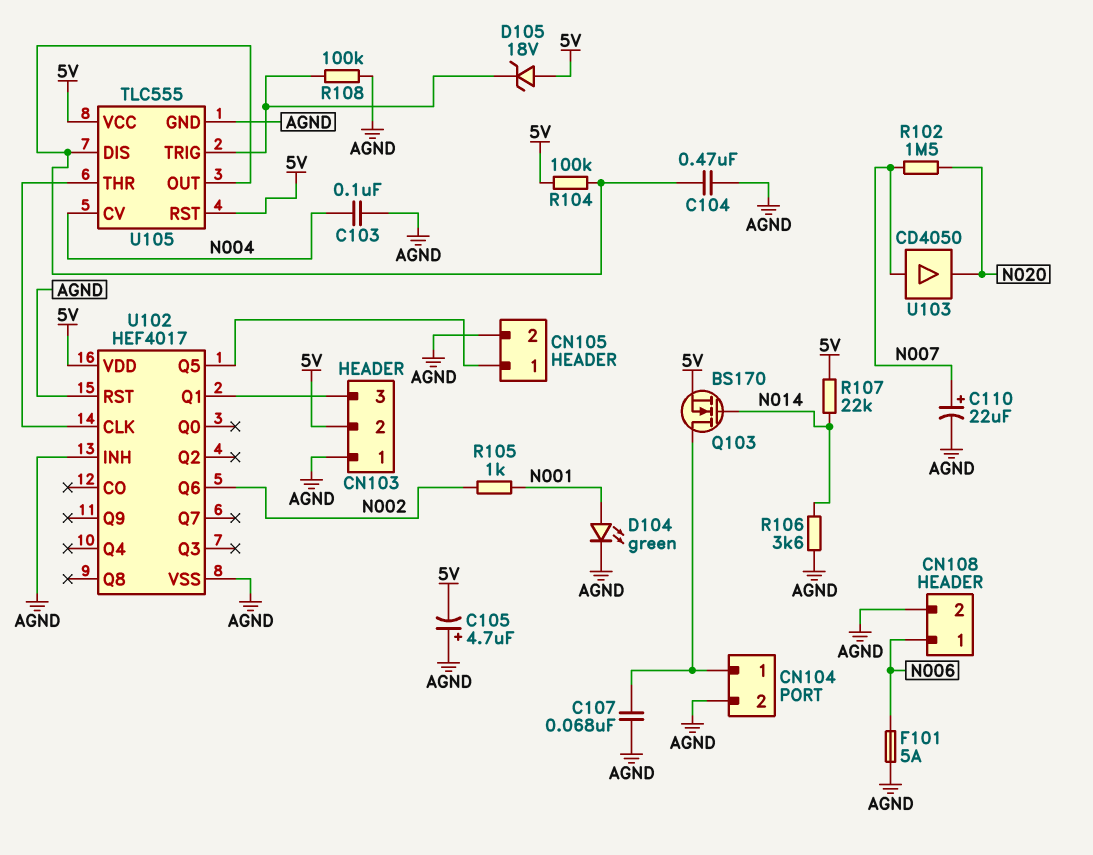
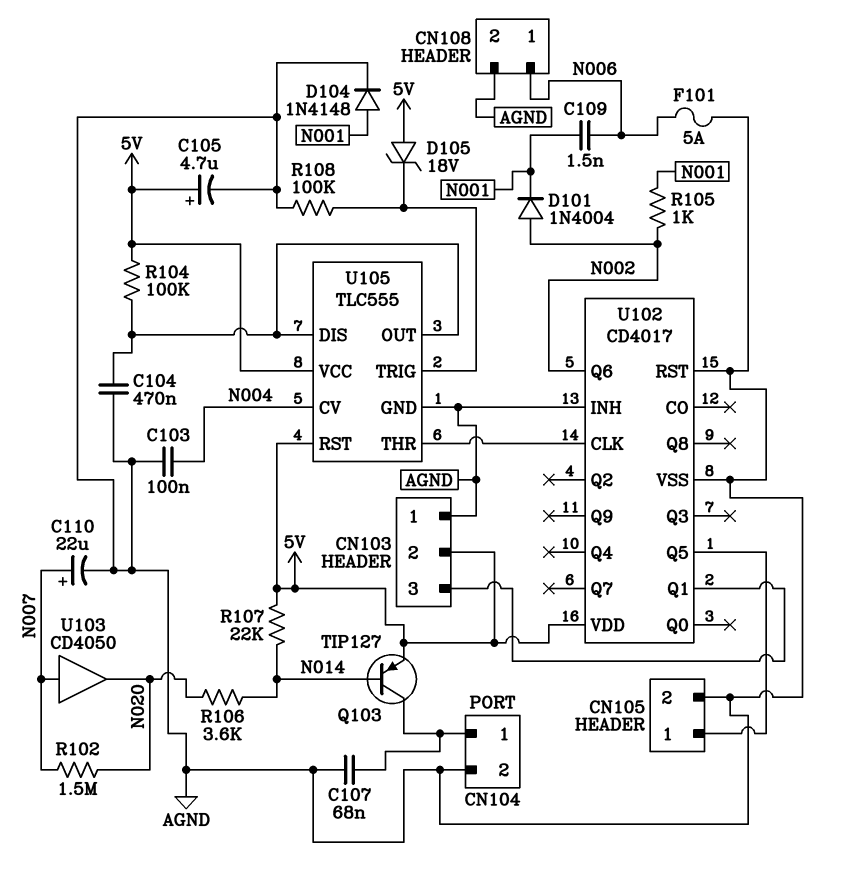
C105: 4.7uF (plus AGND, minus 5V) -> 4.7uF (plus 5V, minus AGND)
C109: none -> 1.5nF (N001, N006)
D101: none -> diode 1N4004 (A N002, K N001)
D104: LED green (A N001, K AGND) -> diode 1N4148 (A N001, K AGND)
Q103: NMOS BS170 (G N014, D CN104/1, S 5V) -> PNP TIP127 (B N014, C CN104/1, E 5V)
R106: 3.6k (AGND, N014) -> 3.6k (N014, N020)
U102: HEF4017 -> CD4017

